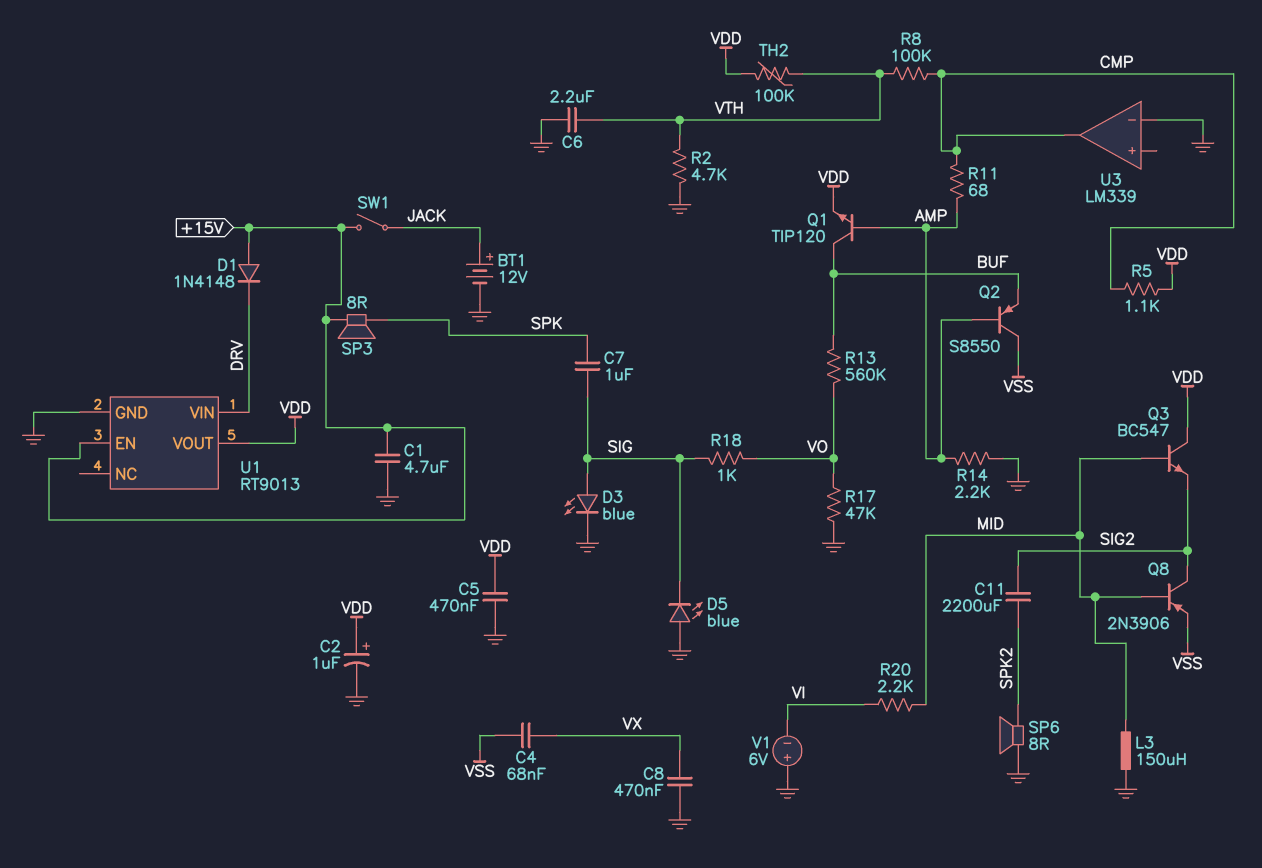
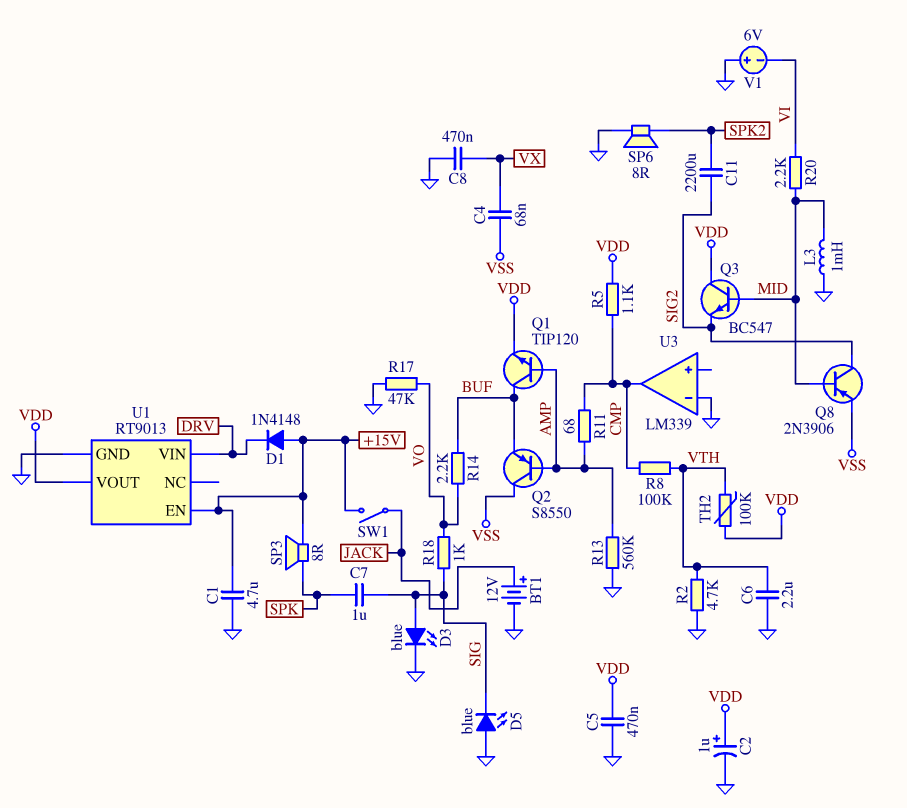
L3: 150uH (GND, MID) -> 1mH (GND, MID)
R13: 560k (BUF, VO) -> 560k (AMP, GND)
R14: 2.2k (AMP, GND) -> 2.2k (BUF, VO)

